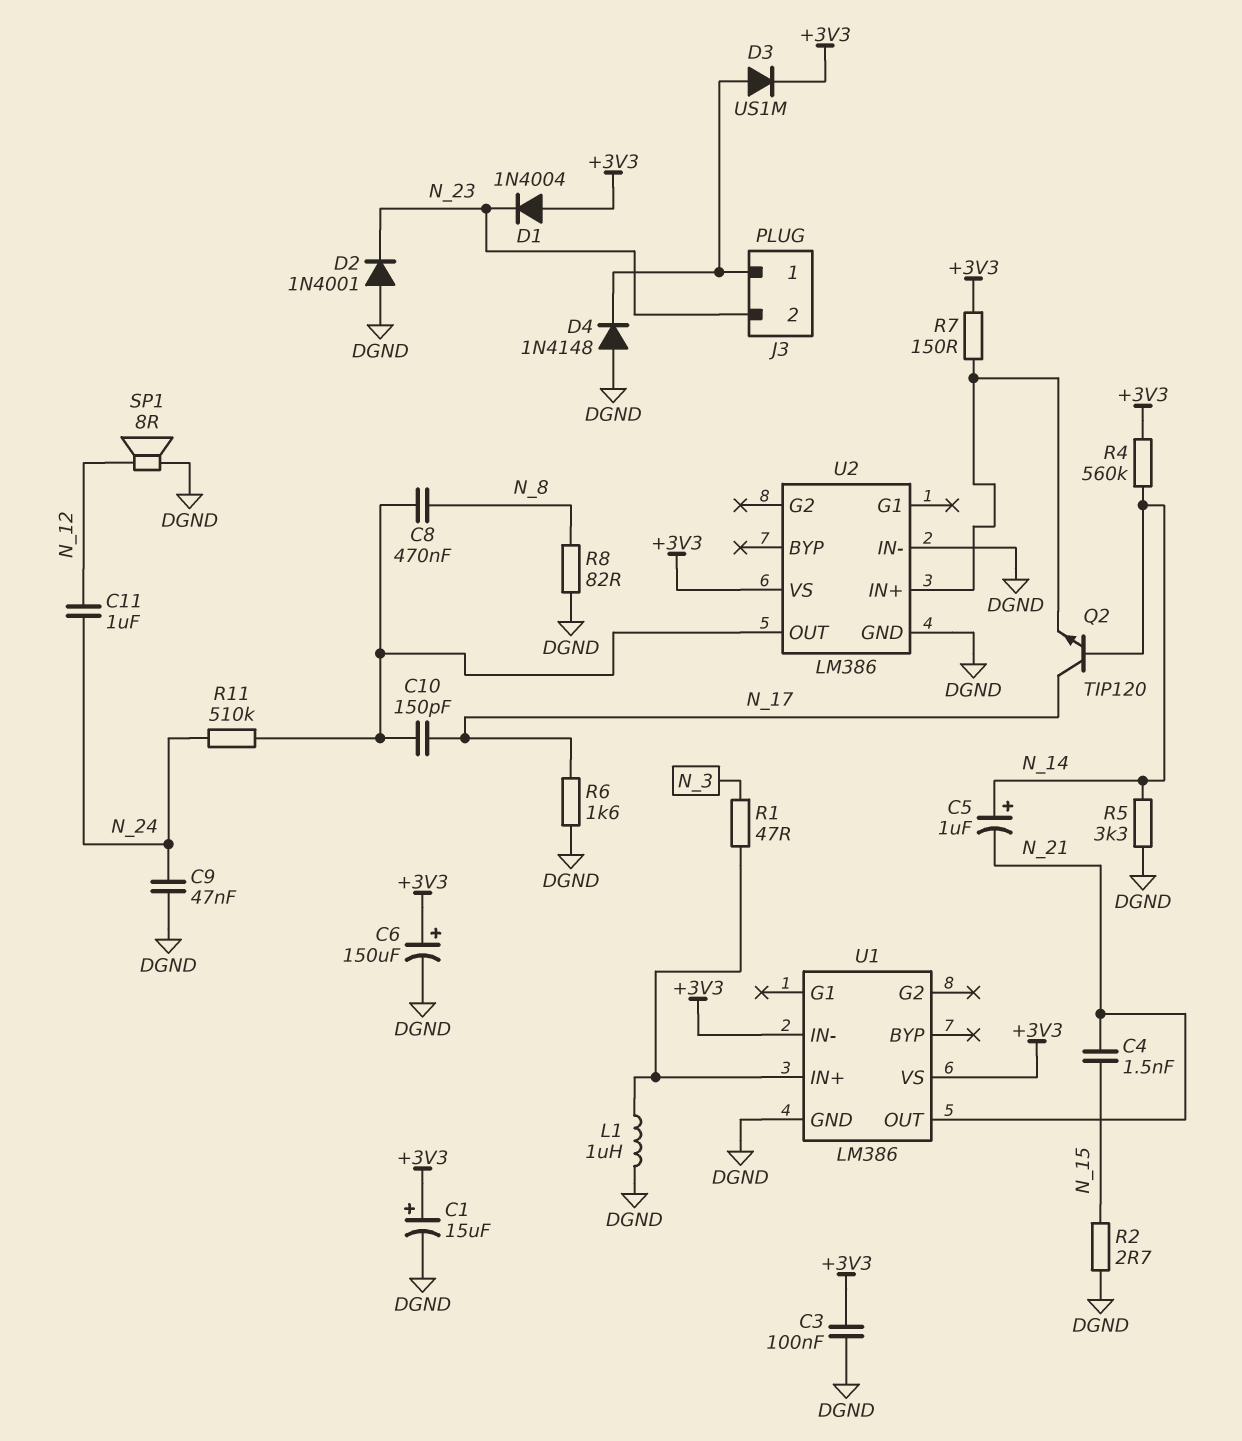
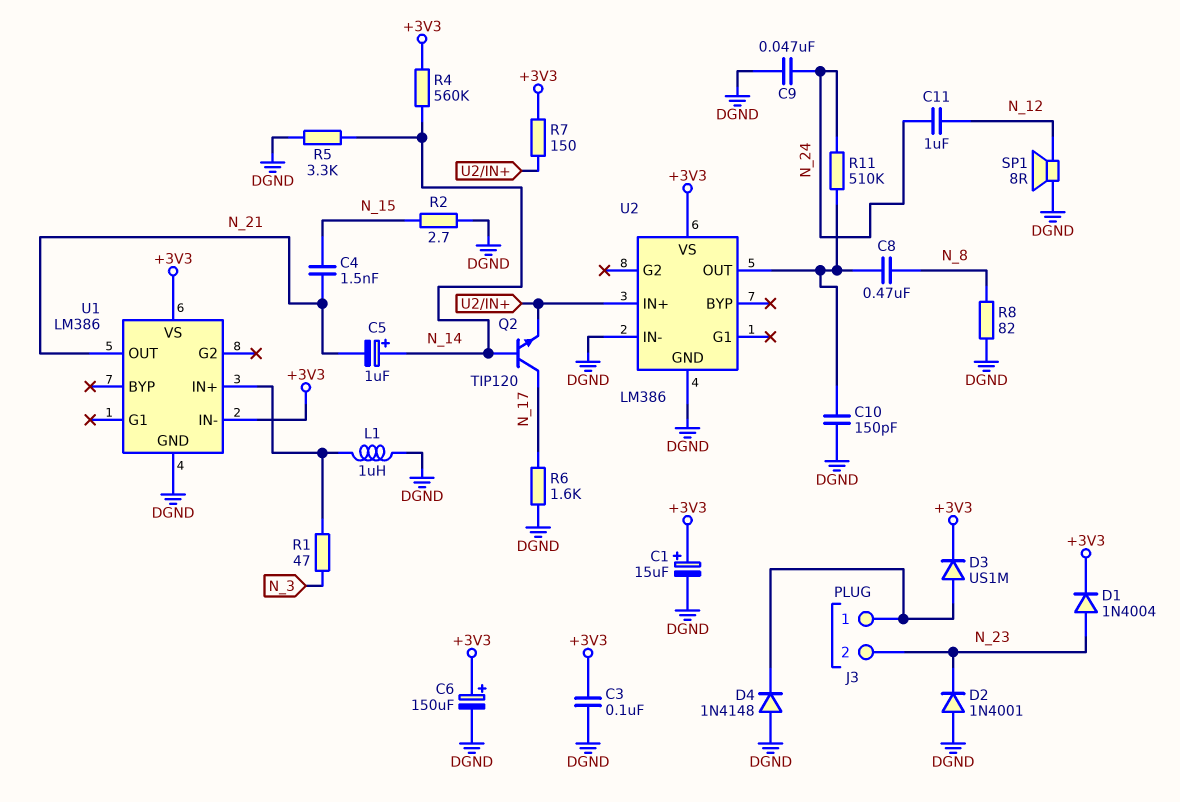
C10: 150pF (N_17, U2/OUT) -> 150pF (DGND, U2/OUT)
D1: diode 1N4004 (A +3V3, K N_23) -> diode 1N4004 (A N_23, K +3V3)

